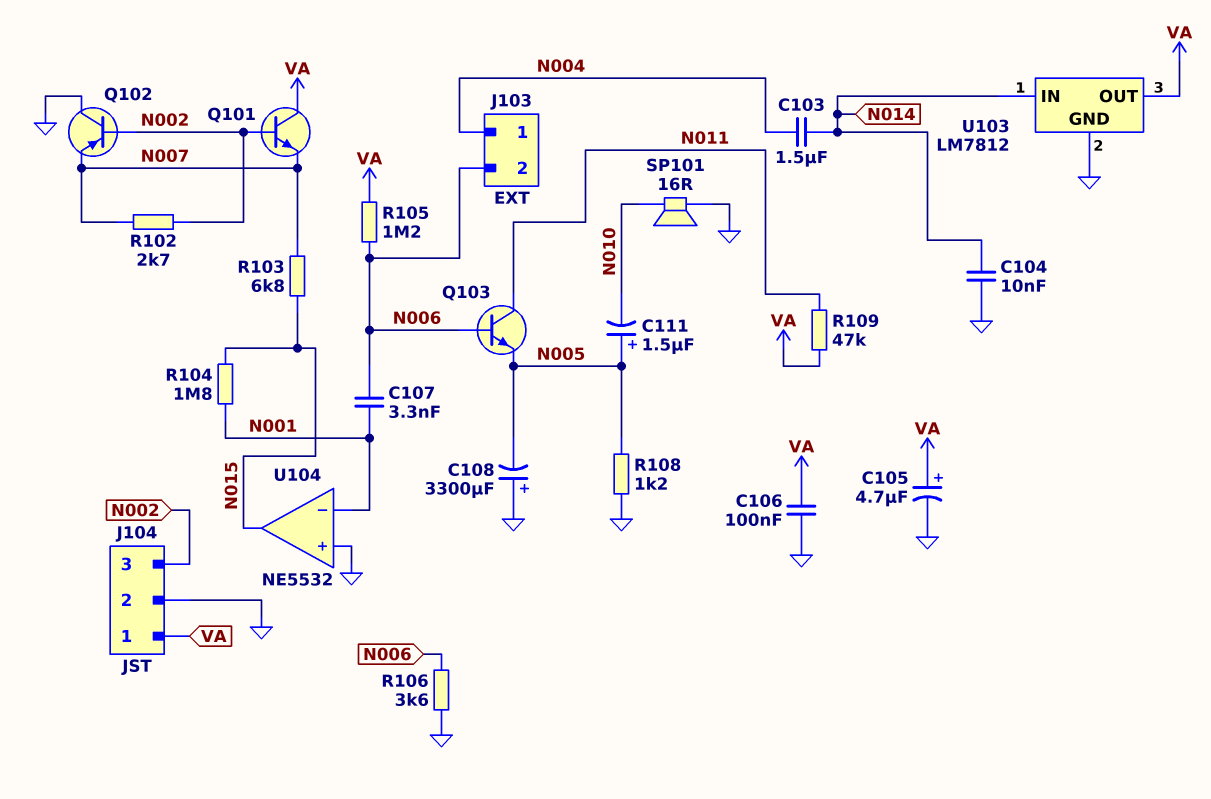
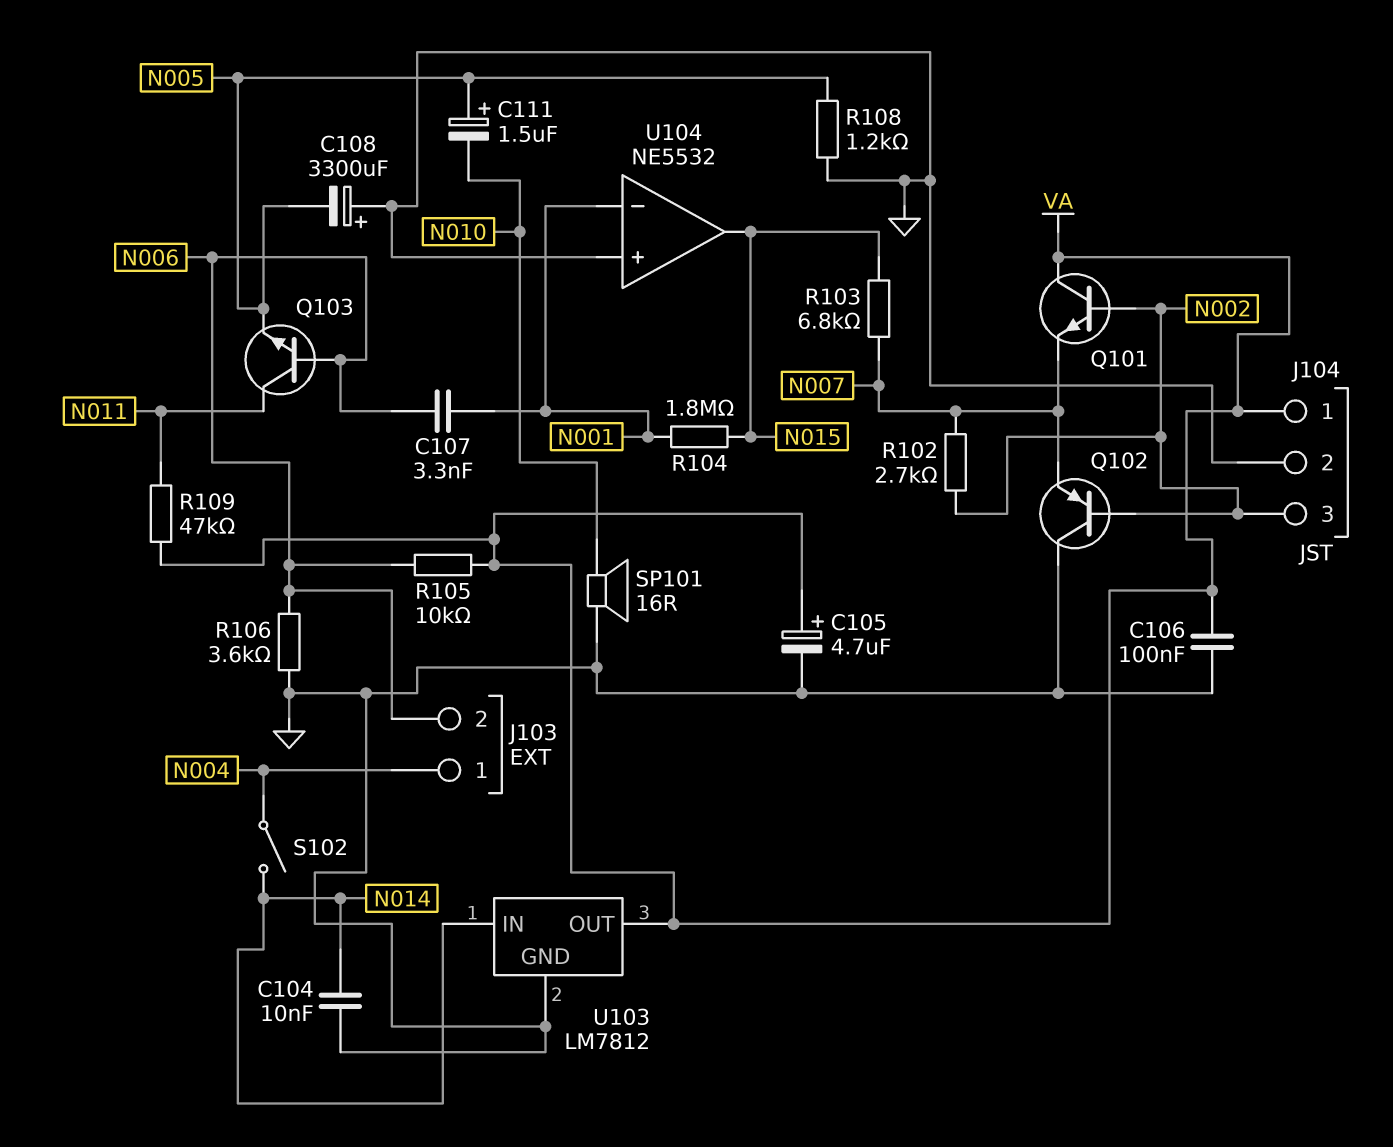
C103: 1.5uF (N004, N014) -> none
R105: 1.2M (N006, VA) -> 10k (N006, VA)
S102: none -> switch (N004, N014)

